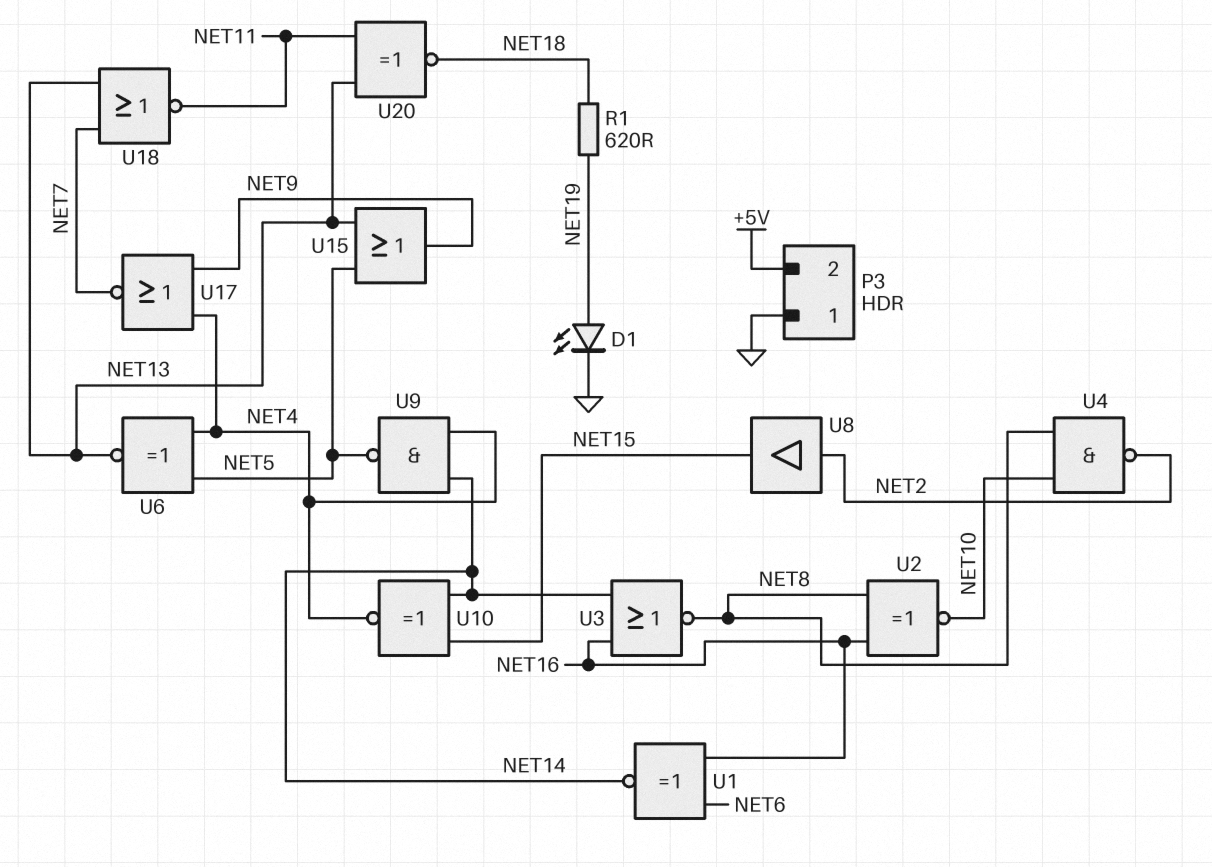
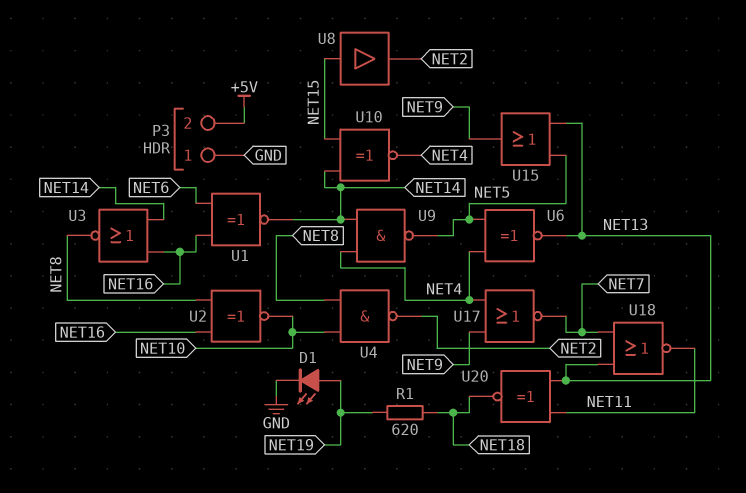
U8: buffer (in NET2, out NET15) -> buffer (in NET15, out NET2)

